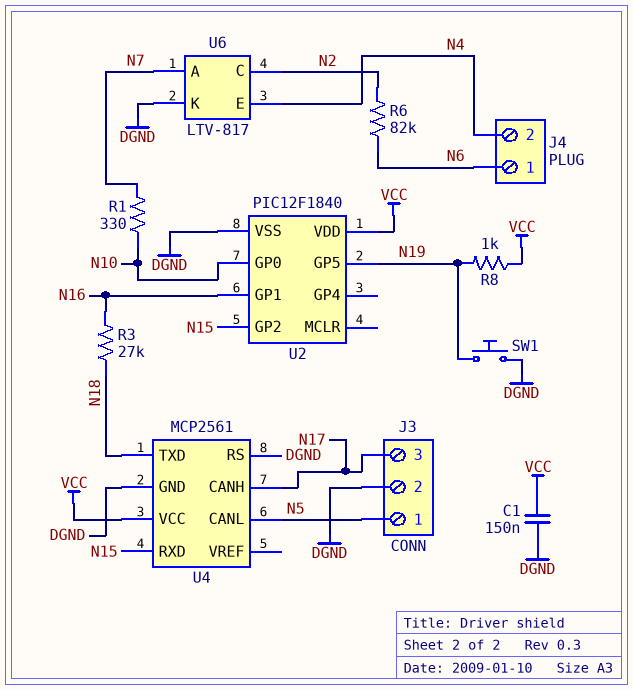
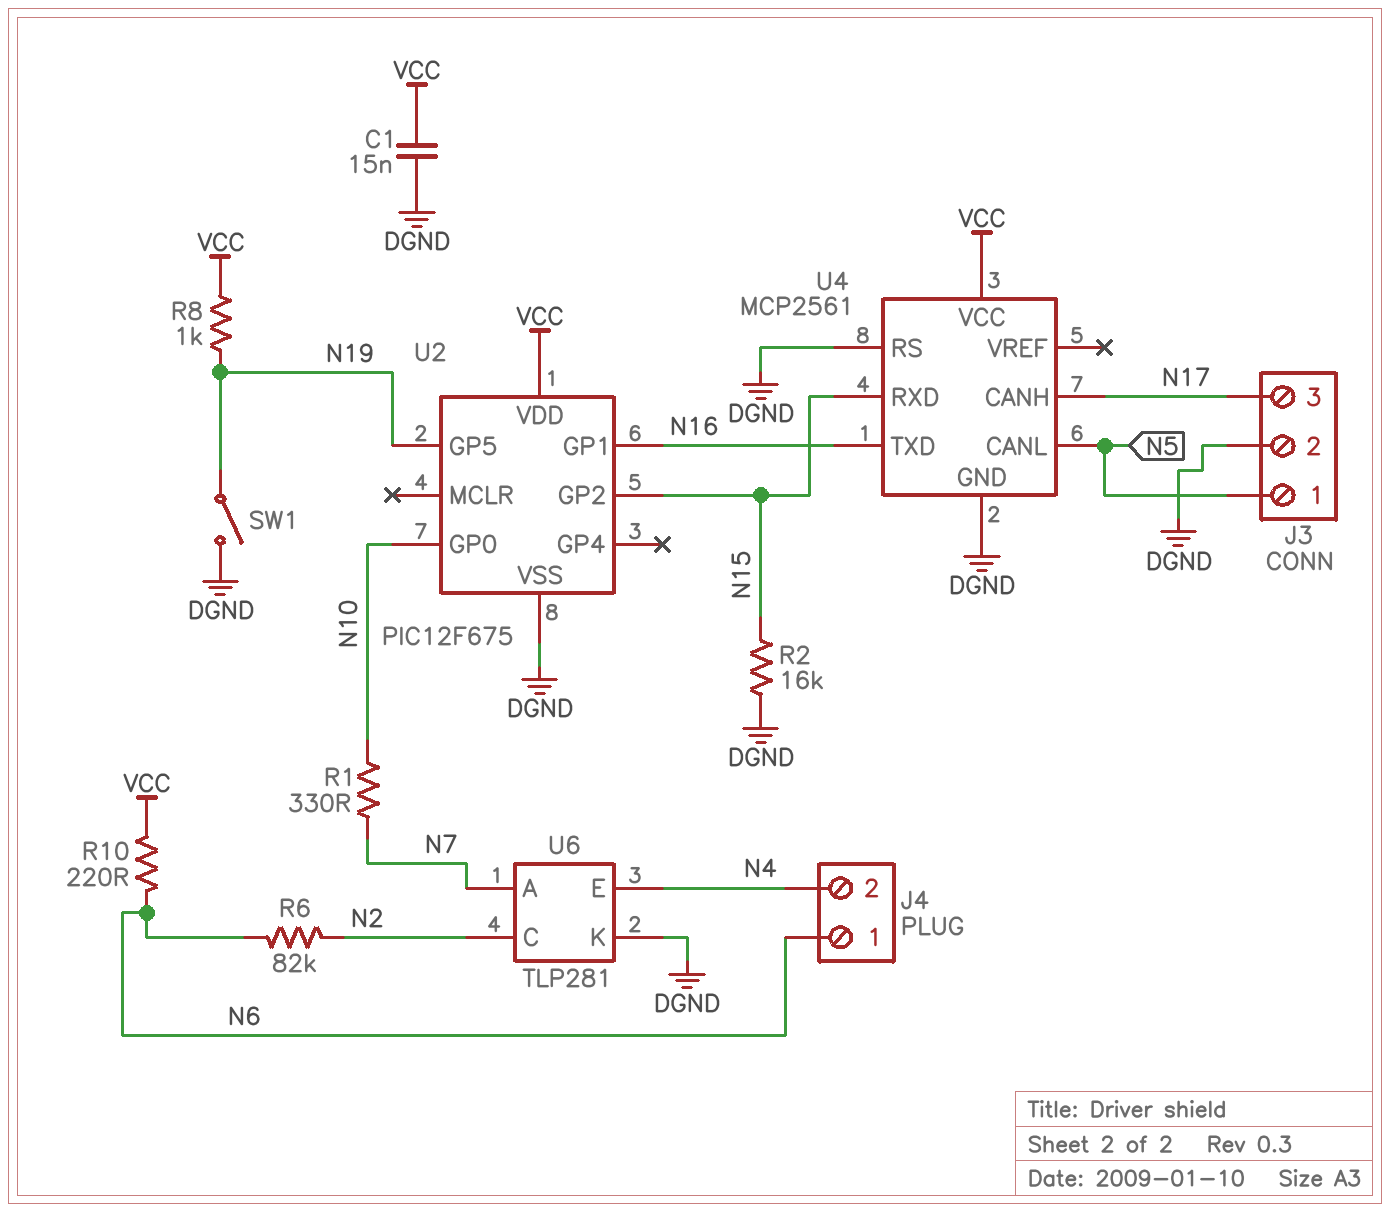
C1: 150nF (DGND, VCC) -> 15nF (DGND, VCC)
R2: none -> 16k (DGND, N15)
R3: 27k (N16, N18) -> none
R10: none -> 220 (N6, VCC)
SW1: button (DGND, N19) -> switch (DGND, N19)
U2: PIC12F1840 -> PIC12F675
U4 pin TXD: N18 -> N16
U6: LTV-817 -> TLP281

